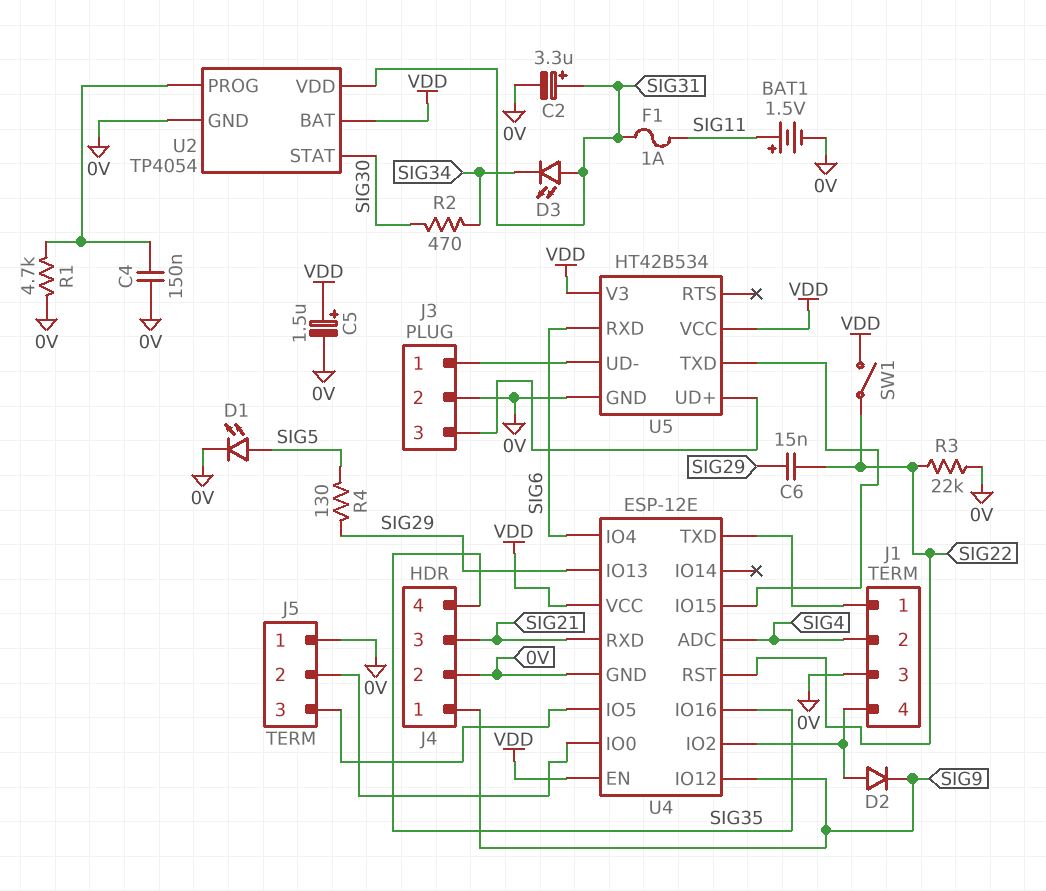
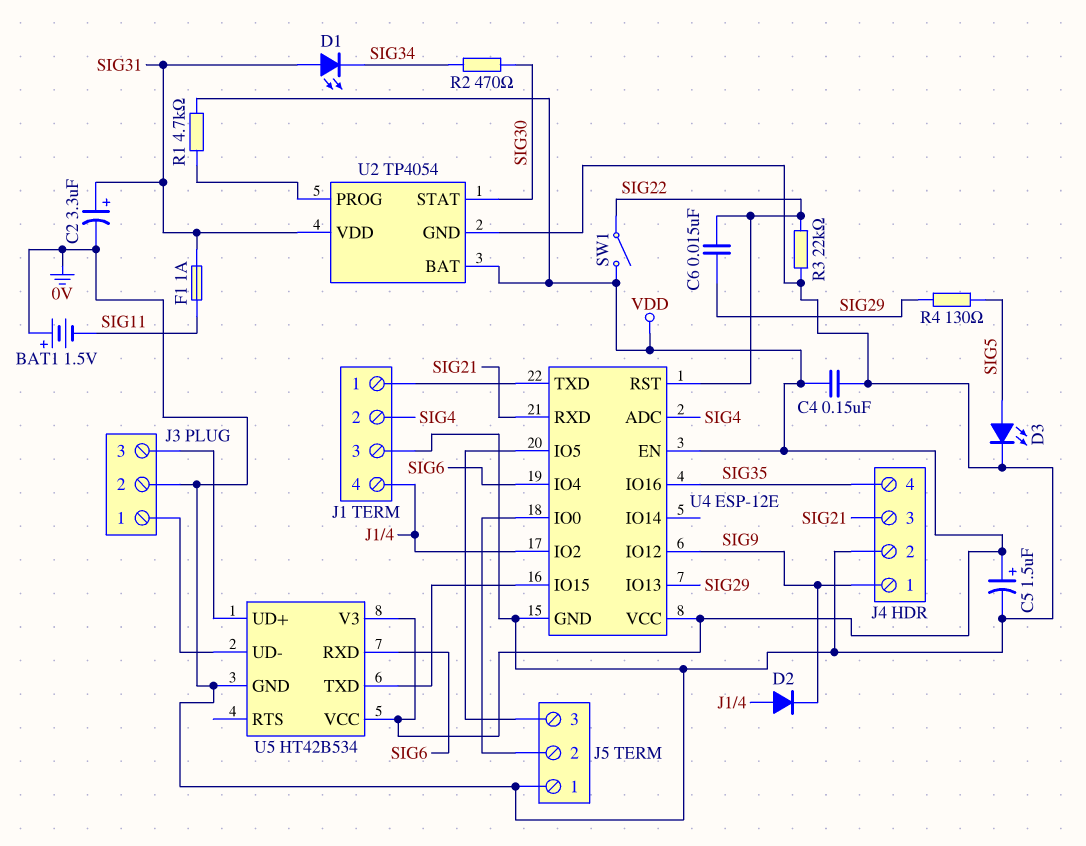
BAT1: 1.5V (plus SIG11, minus 0V) -> 1.5V (plus 0V, minus SIG11)
C4: 150nF (0V, U2/PROG) -> 150nF (0V, VDD)
D1: LED (A SIG5, K 0V) -> LED (A SIG31, K SIG34)
D3: LED (A SIG31, K SIG34) -> LED (A SIG5, K 0V)
R1: 4.7k (0V, U2/PROG) -> 4.7k (U2/PROG, VDD)

